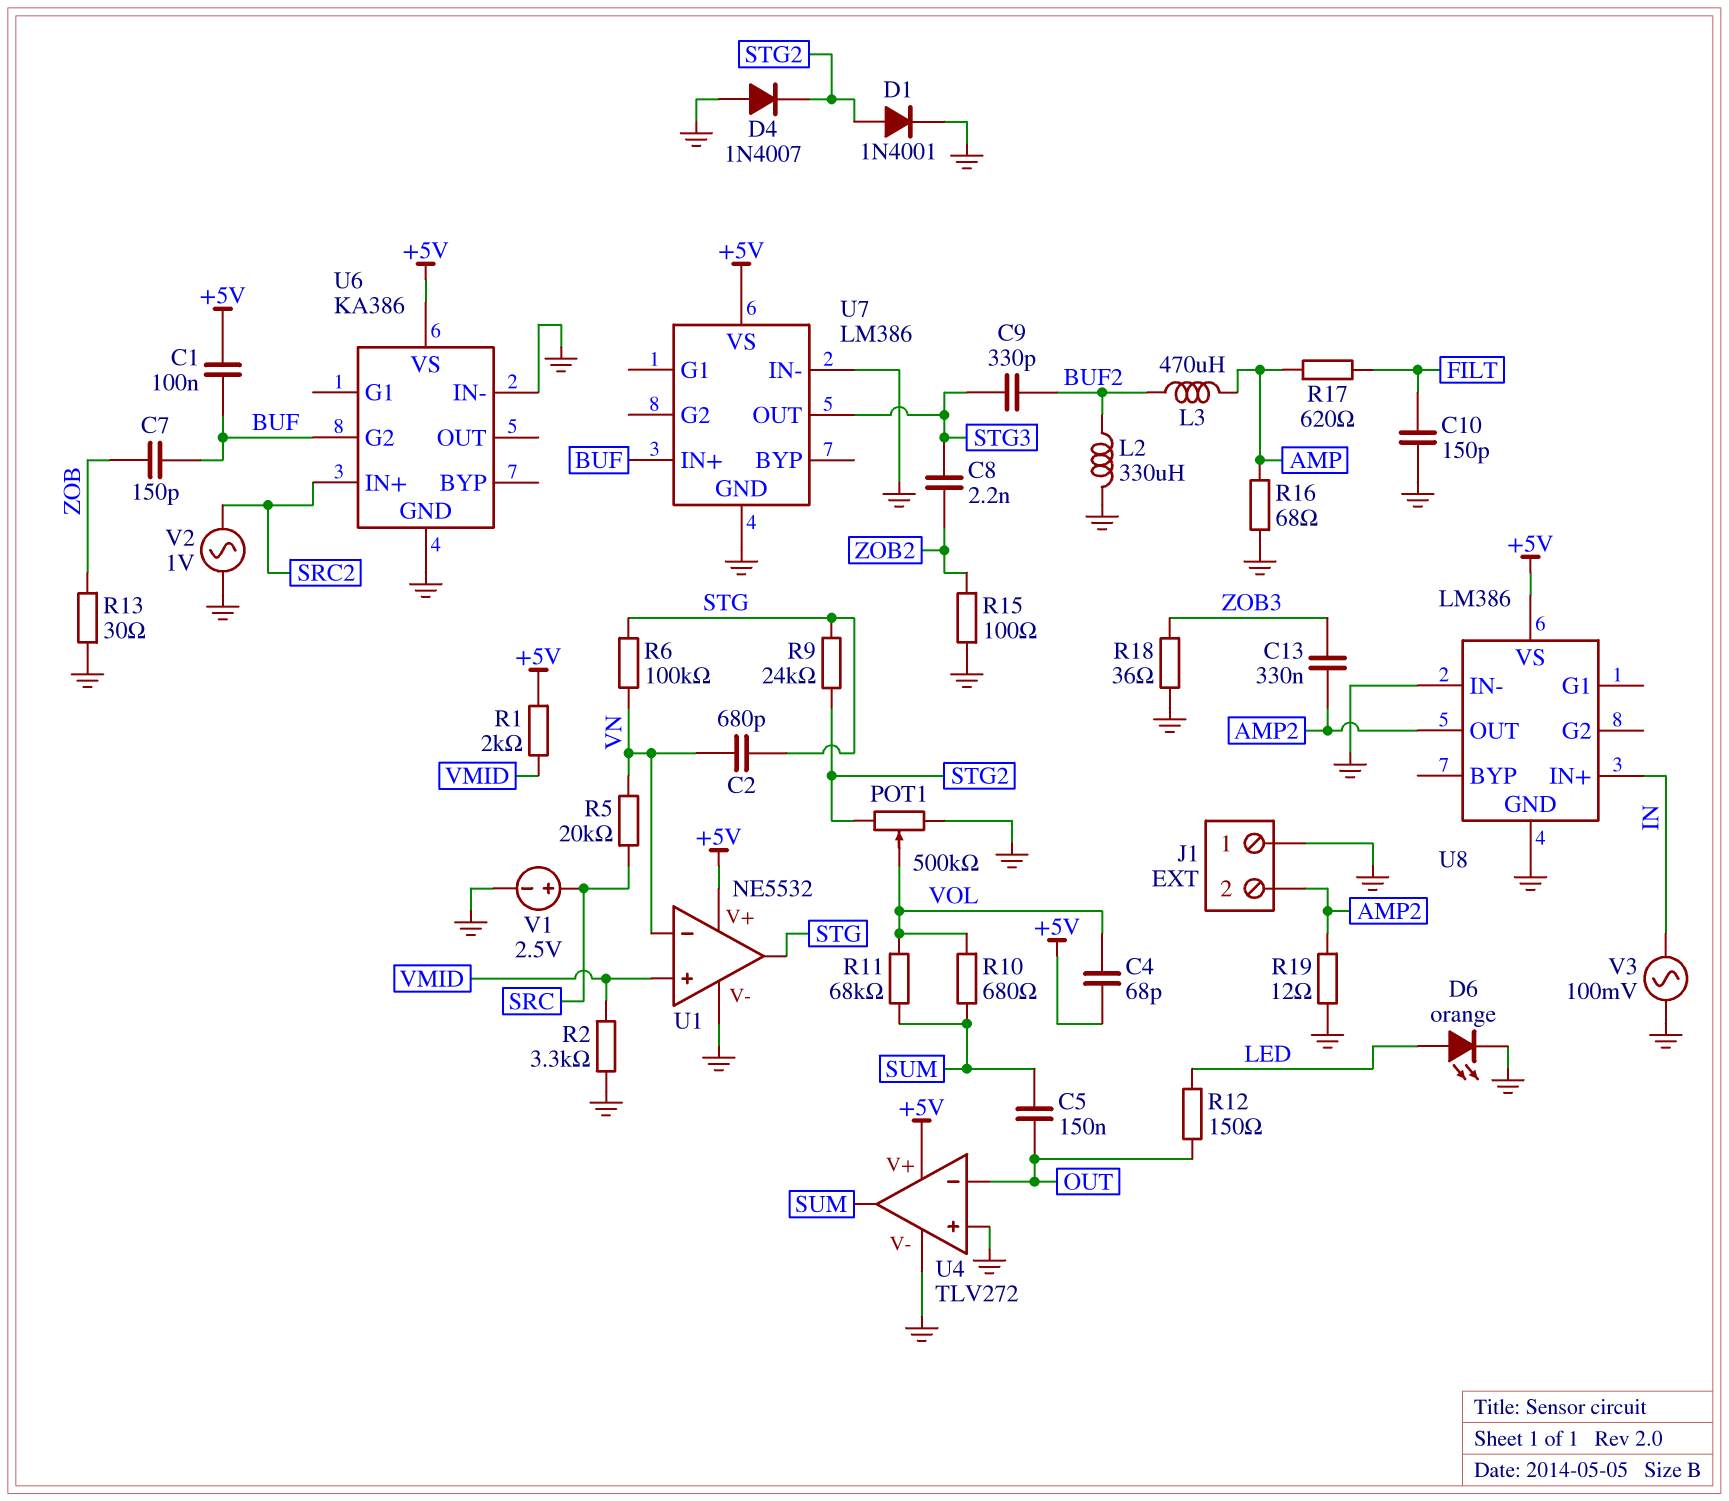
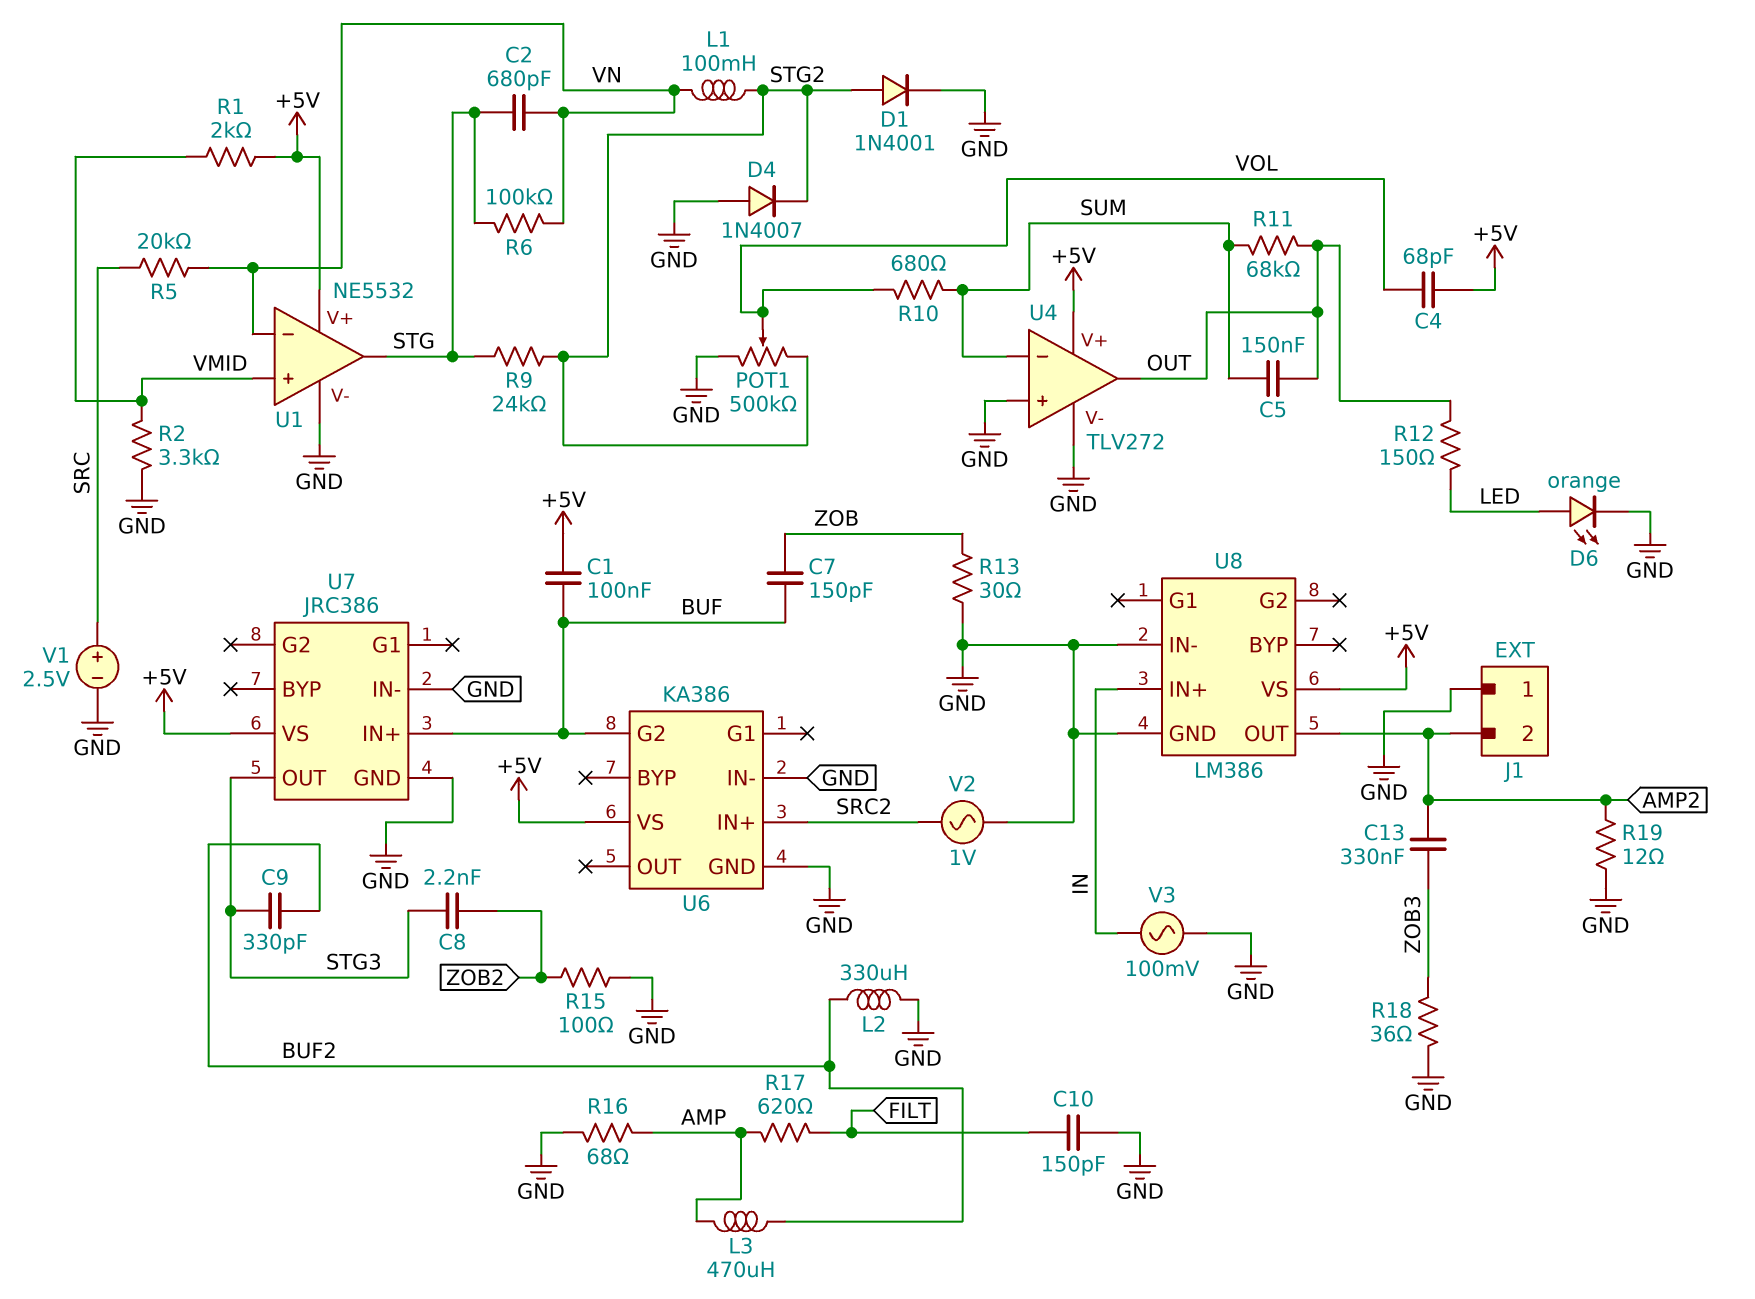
L1: none -> 100mH (STG2, VN)
R11: 68k (SUM, VOL) -> 68k (OUT, SUM)
U4 pin in-: OUT -> SUM
U4 pin out: SUM -> OUT
U7: LM386 -> JRC386

